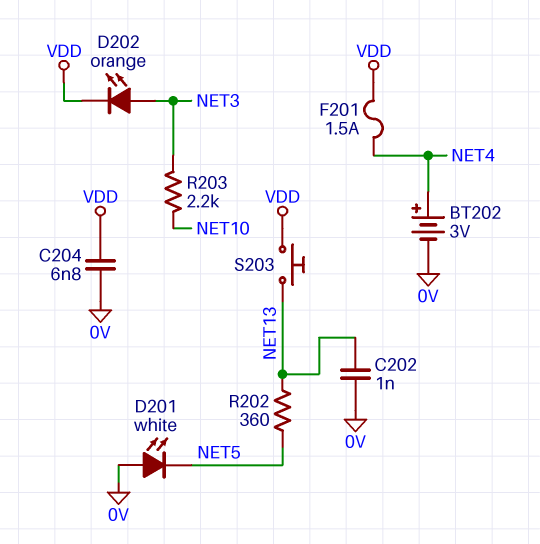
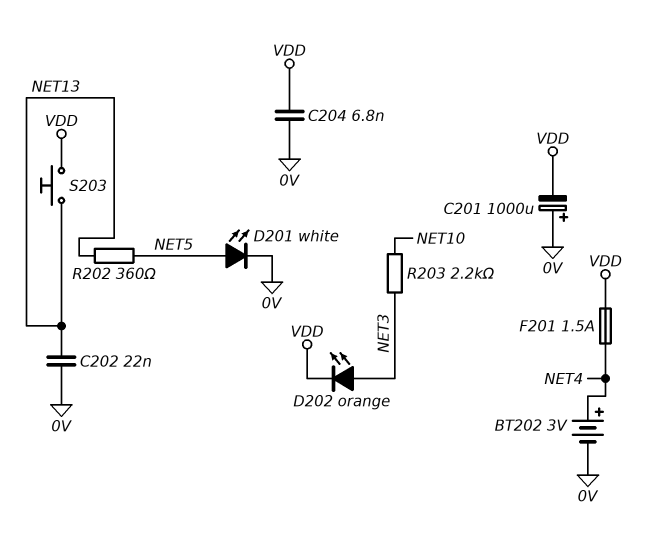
C201: none -> 1000uF (plus 0V, minus VDD)
C202: 1nF (0V, NET13) -> 22nF (0V, NET13)
D201: LED white (A 0V, K NET5) -> LED white (A NET5, K 0V)

